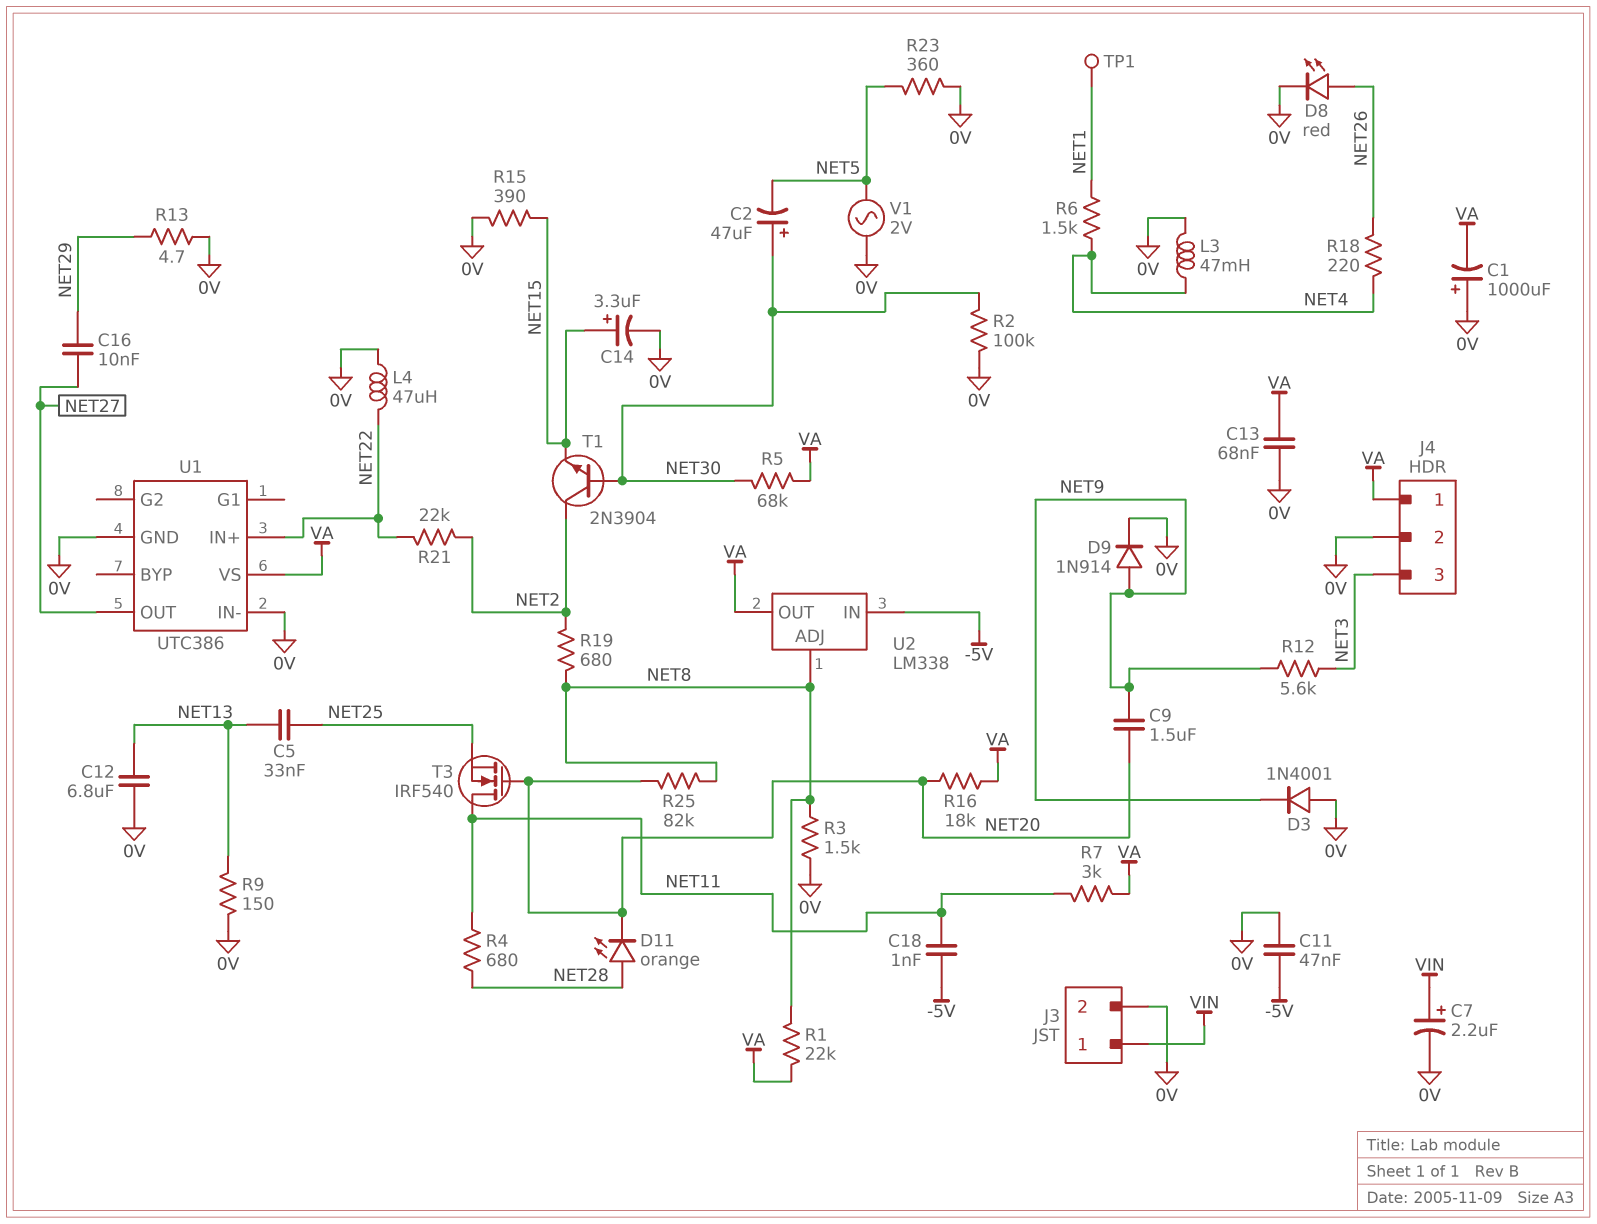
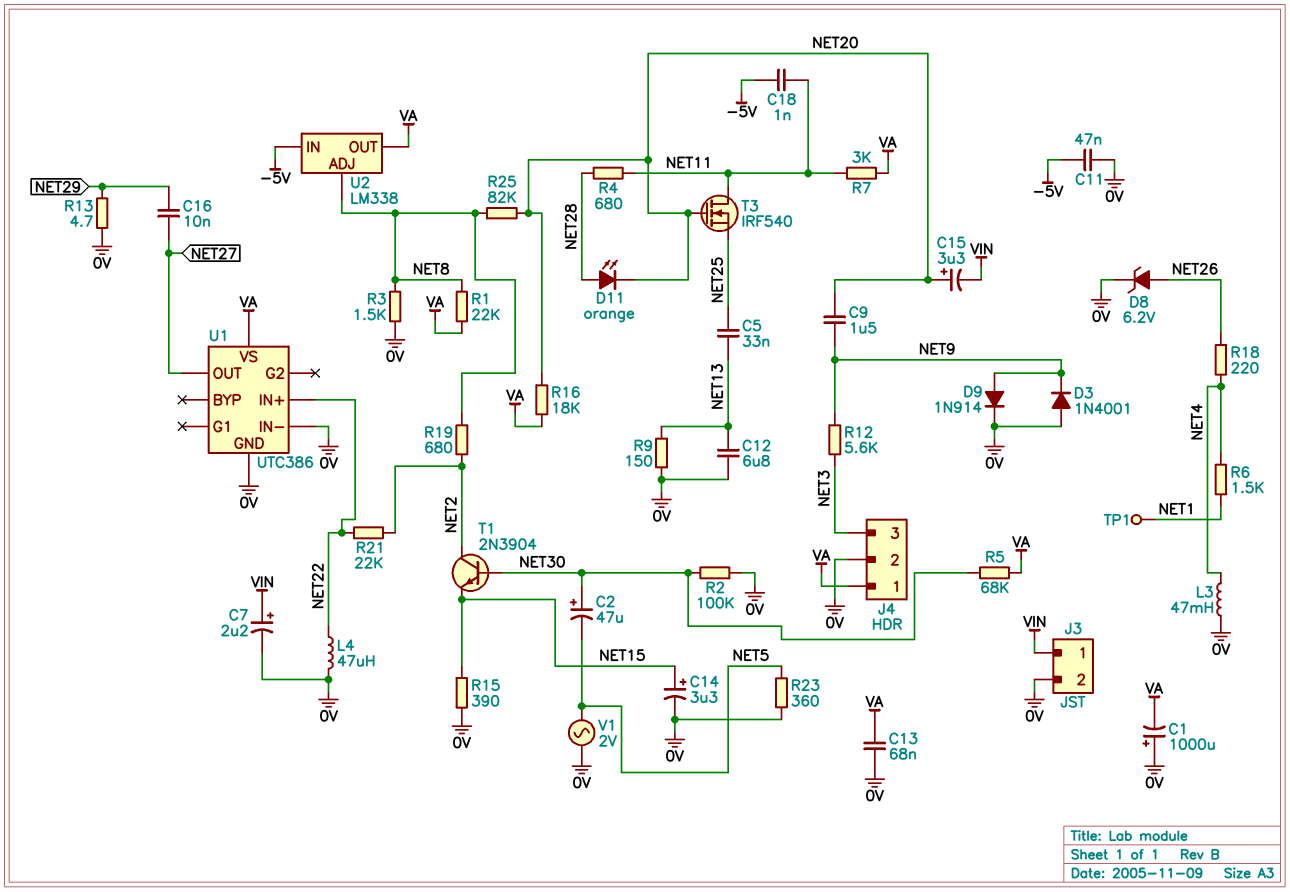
C15: none -> 3.3uF (plus NET20, minus VIN)
D8: LED red (A NET26, K 0V) -> zener 6.2V (A NET26, K 0V)

